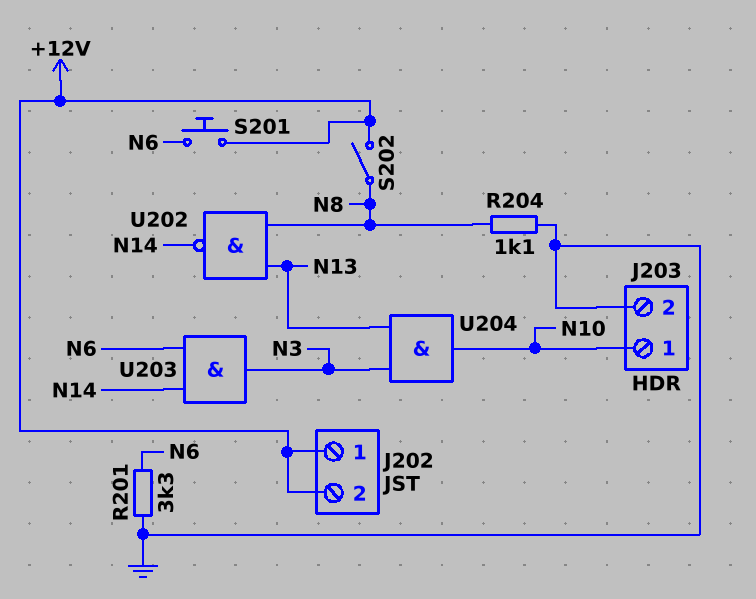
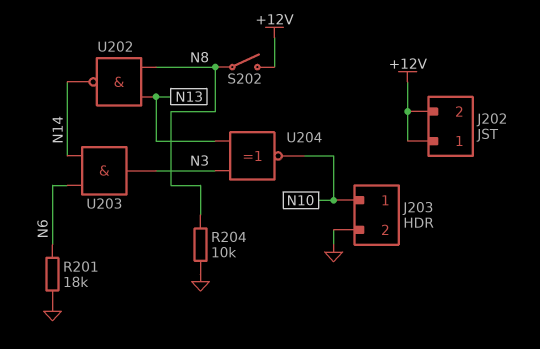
R201: 3.3k (GND, N6) -> 18k (GND, N6)
R204: 1.1k (GND, N8) -> 10k (GND, N8)
S201: button (+12V, N6) -> none
U204: AND (in N3, in N13, out N10) -> XNOR (in N3, in N13, out N10)

